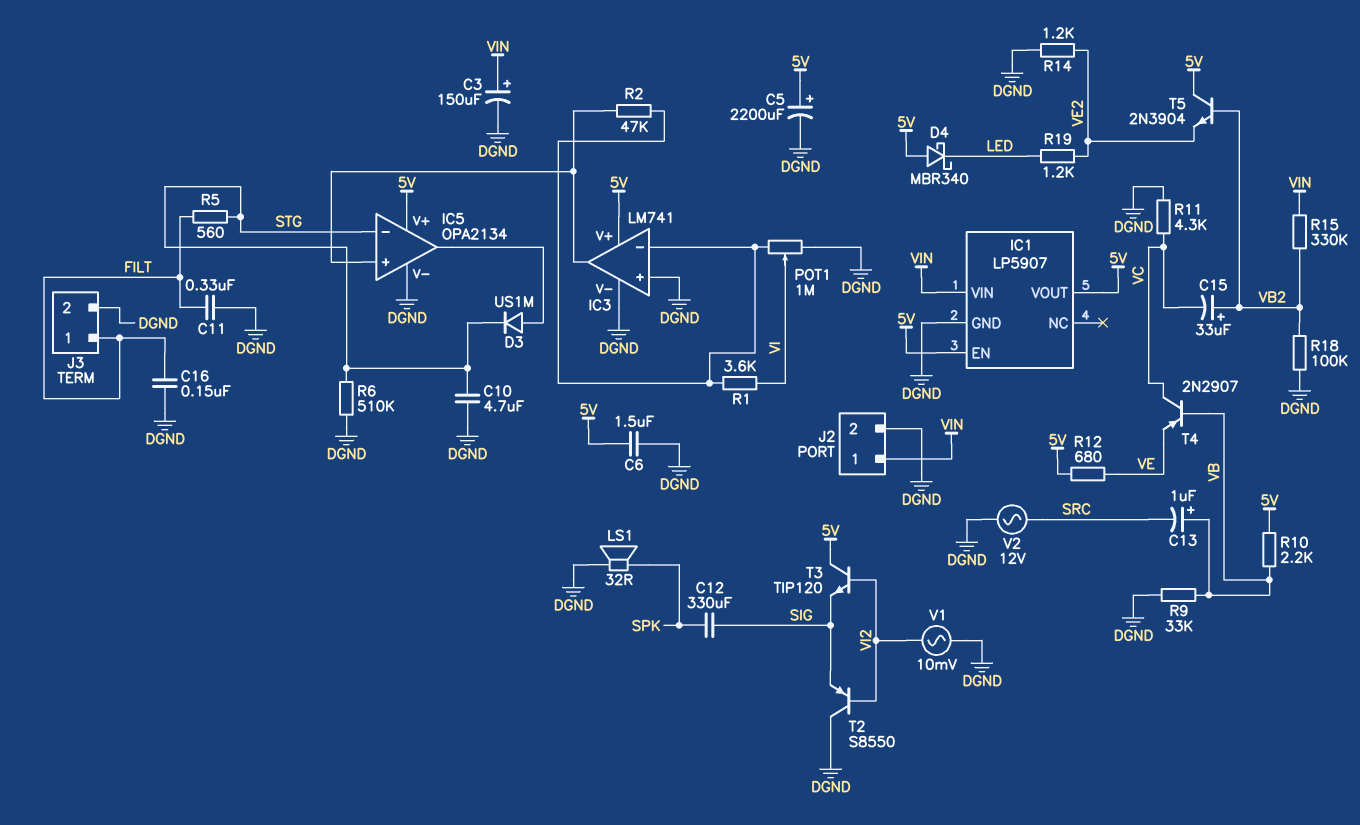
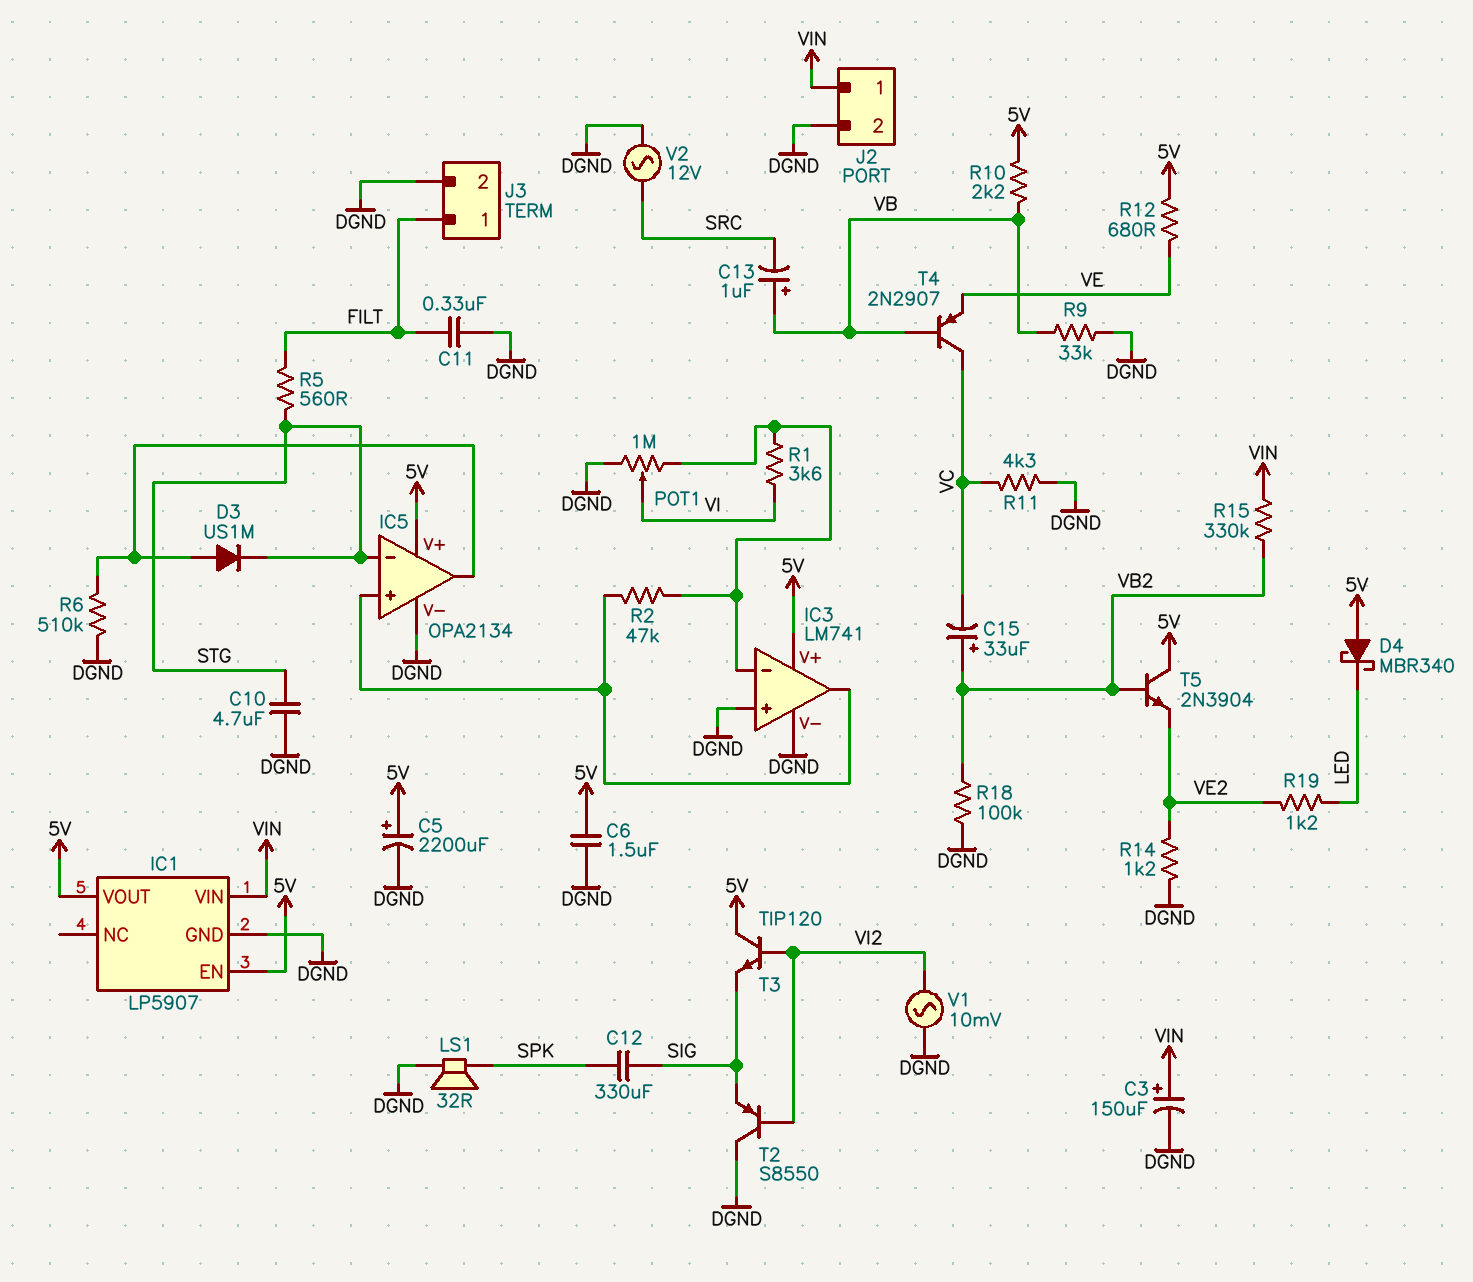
C16: 150nF (DGND, FILT) -> none
R6: 510k (DGND, STG) -> 510k (DGND, IC5/out)

